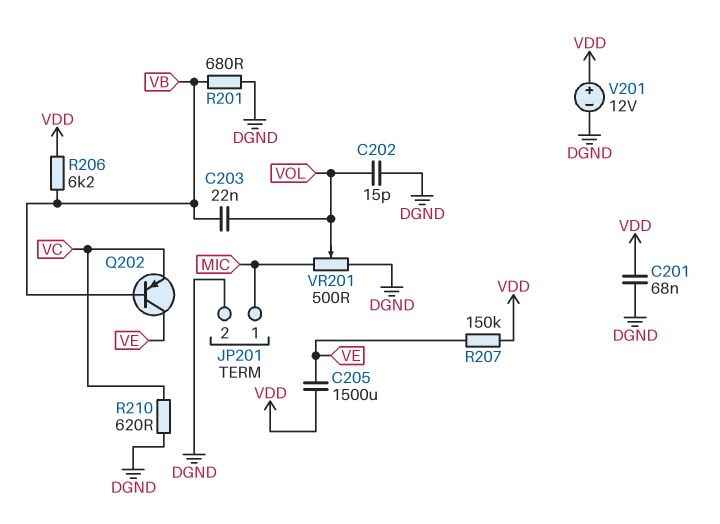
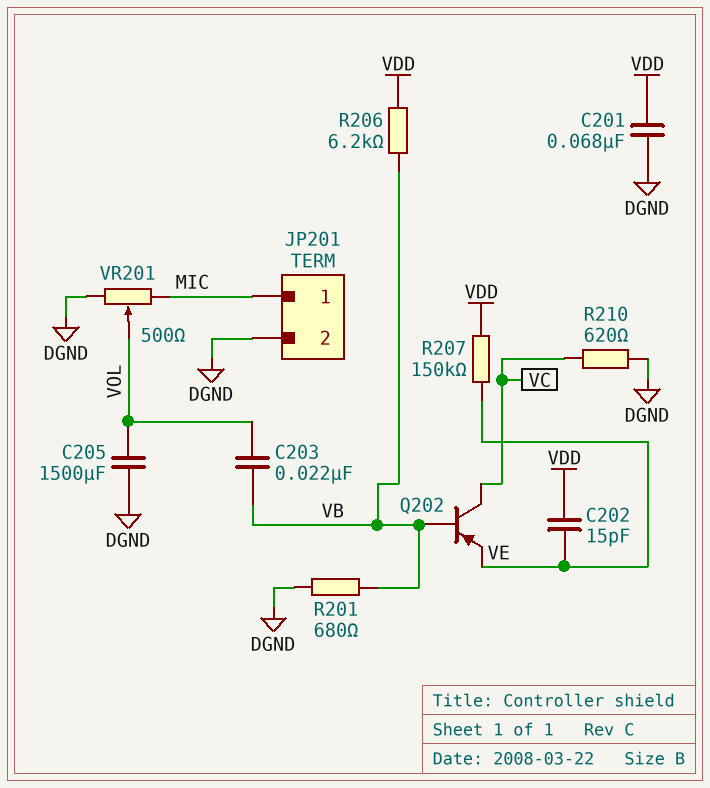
C202: 15pF (DGND, VOL) -> 15pF (VDD, VE)
C205: 1500uF (VDD, VE) -> 1500uF (DGND, VOL)
Q202: PNP (B VB, C VE, E VC) -> PNP (B VB, C VC, E VE)
V201: 12V (plus VDD, minus DGND) -> none

